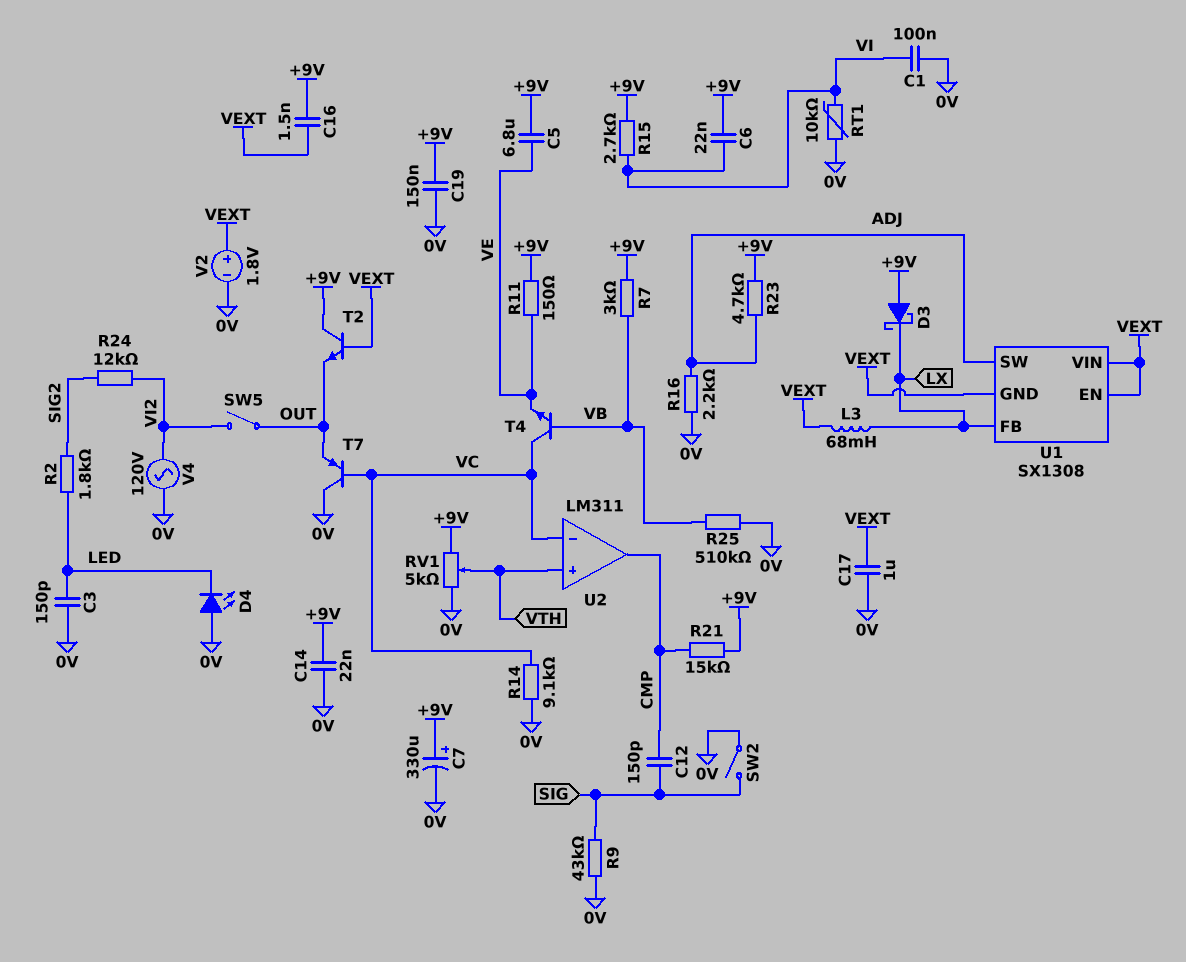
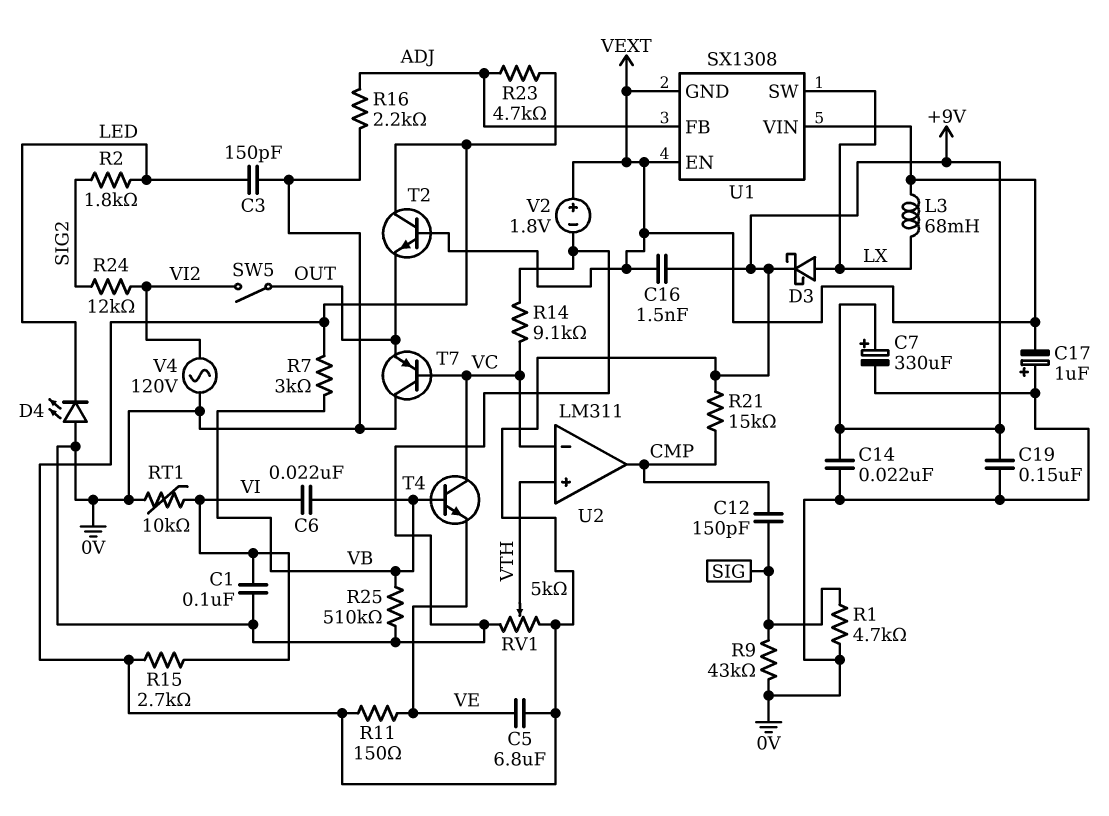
C6: 22nF (+9V, VI) -> 22nF (VB, VI)
C17: 1uF (0V, VEXT) -> 1uF (plus 0V, minus VEXT)
D3: schottky (A +9V, K LX) -> schottky (A LX, K +9V)
R1: none -> 4.7k (0V, SIG)
SW2: switch (0V, SIG) -> none
U1 pin FB: LX -> ADJ
U1 pin SW: ADJ -> LX

